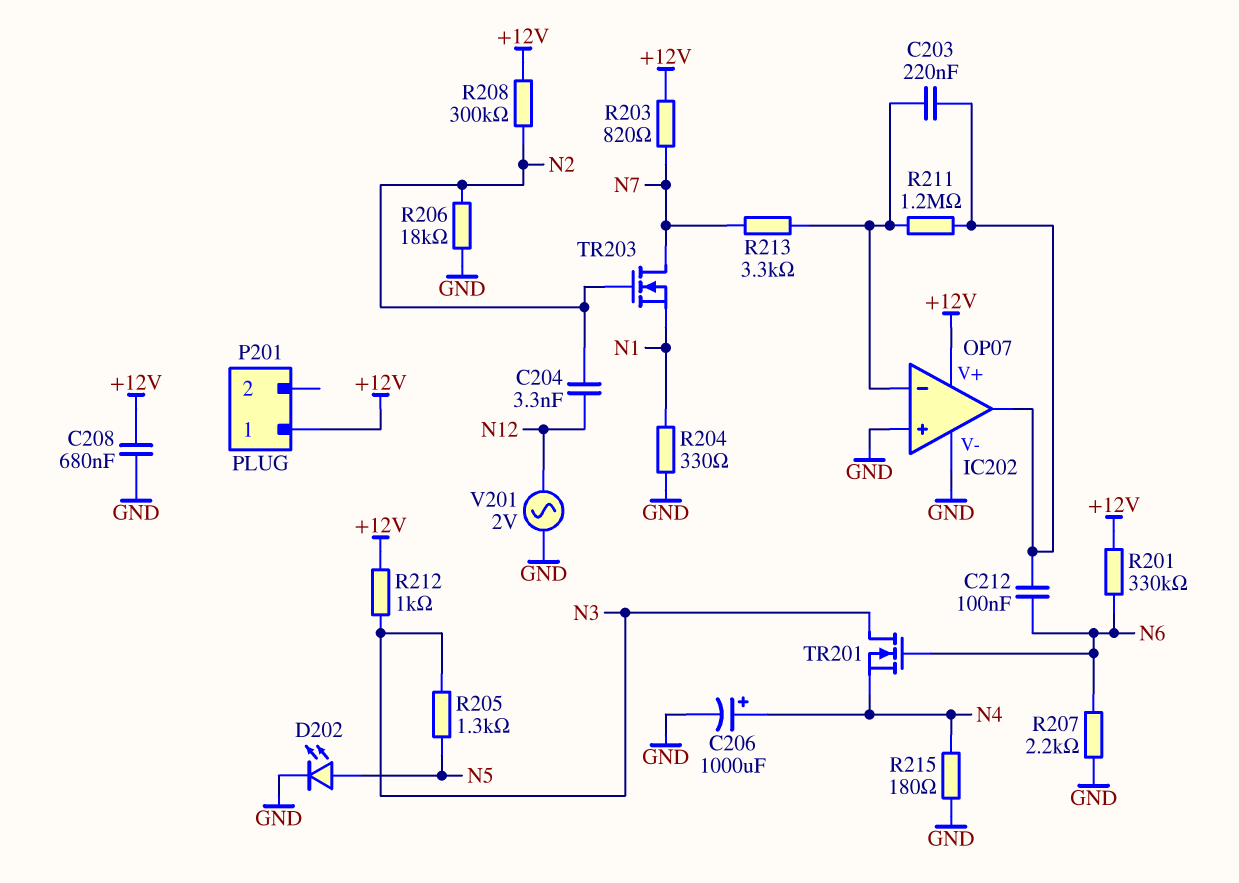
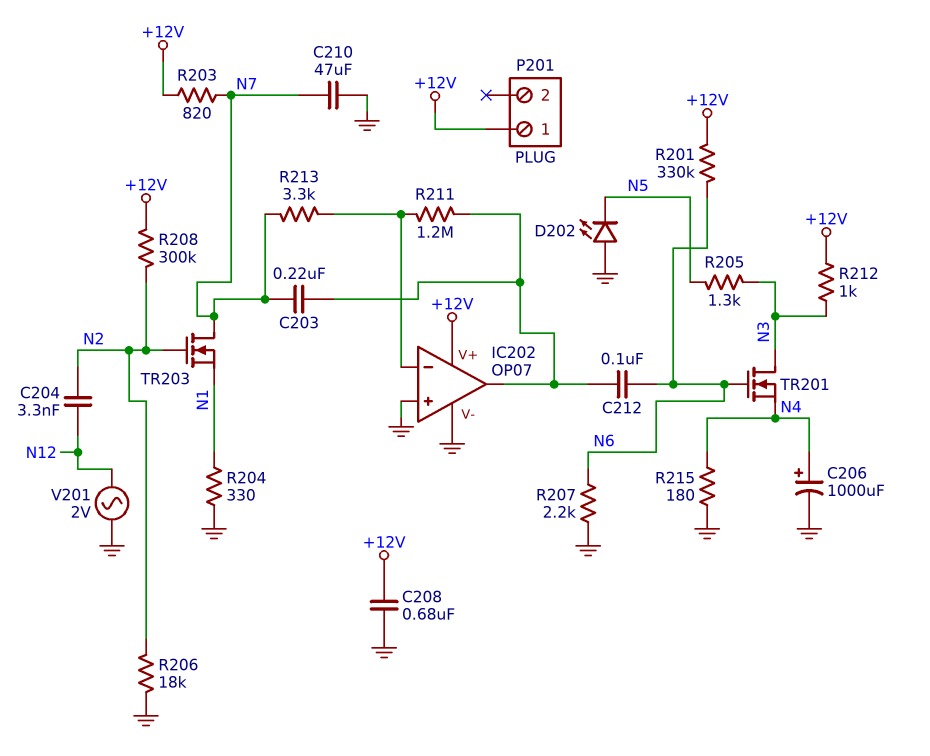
C203: 220nF (IC202/in-, IC202/out) -> 220nF (IC202/out, N7)
C210: none -> 47uF (GND, N7)
D202: LED (A N5, K GND) -> LED (A GND, K N5)

